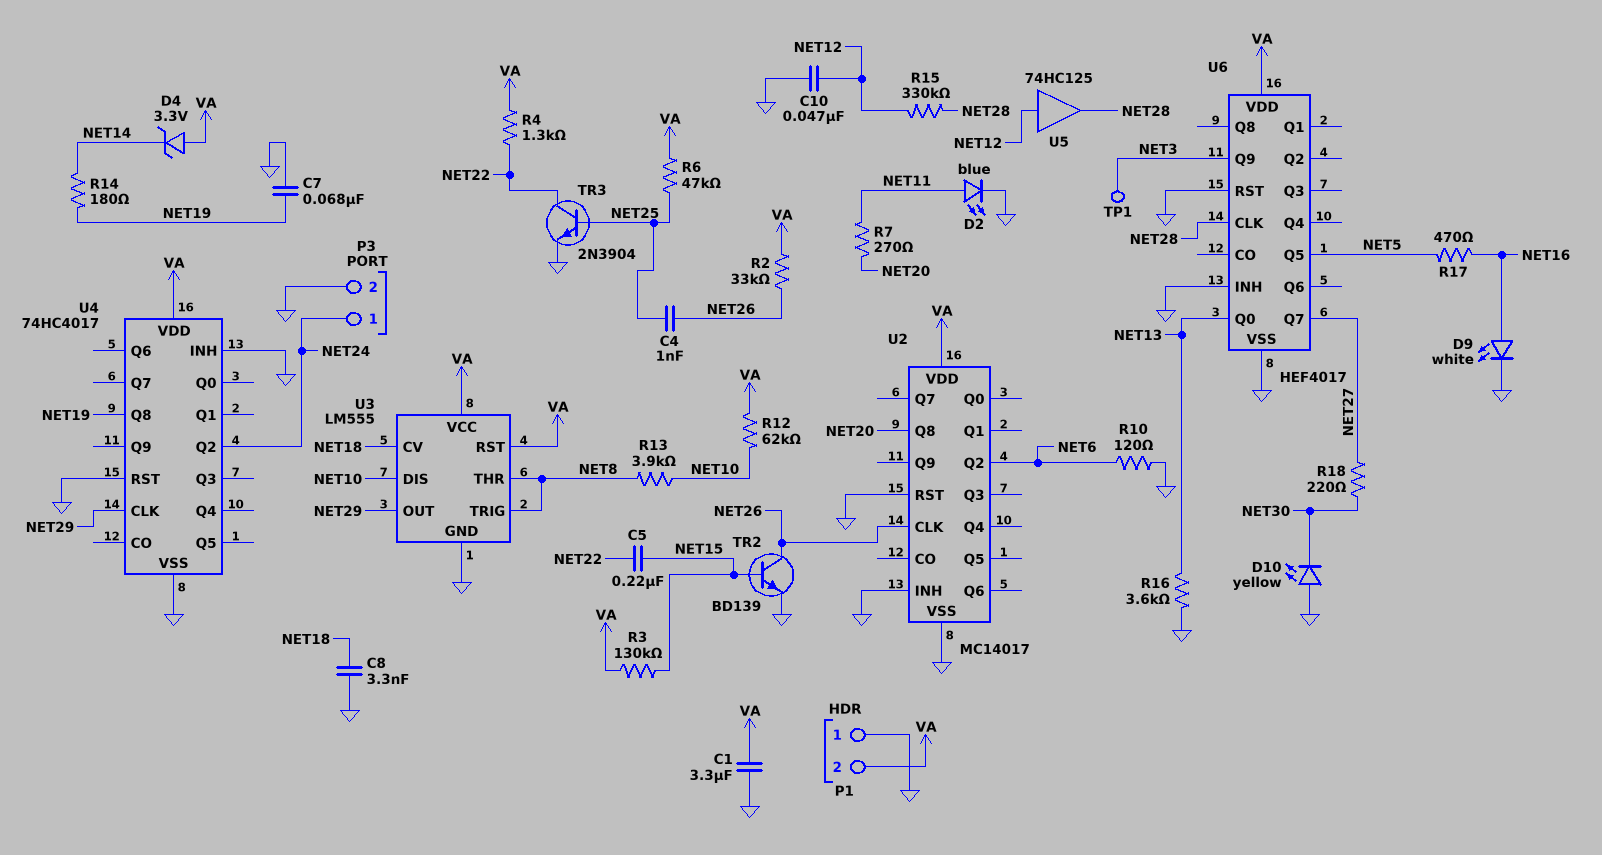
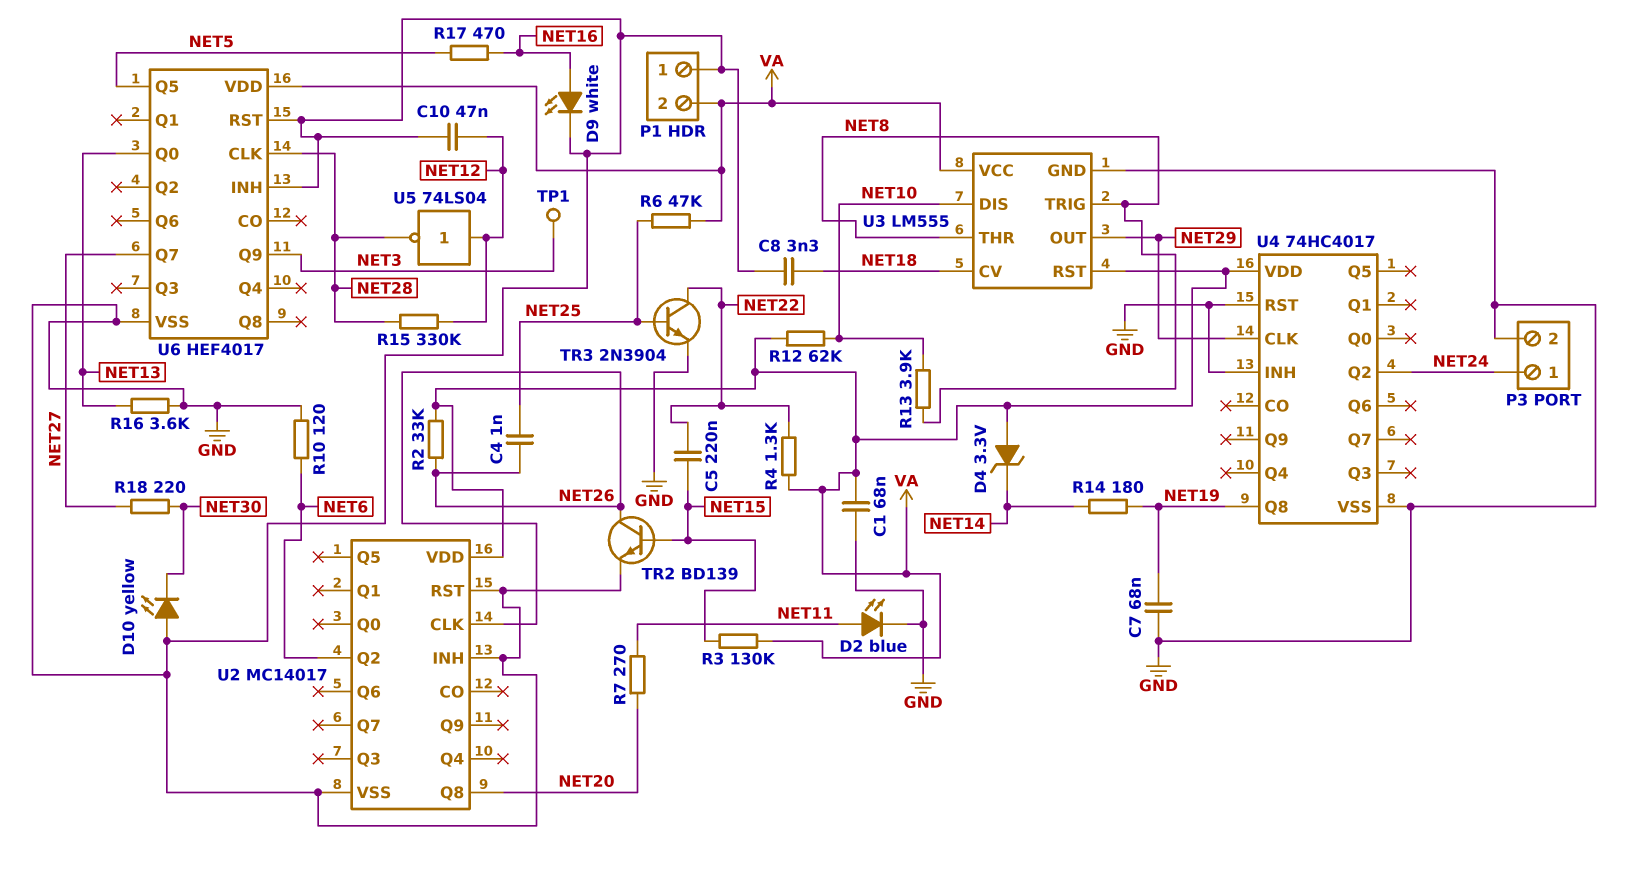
C1: 3.3uF (GND, VA) -> 68nF (GND, VA)
U5: buffer 74HC125 (in NET12, out NET28) -> NOT 74LS04 (in NET12, out NET28)

